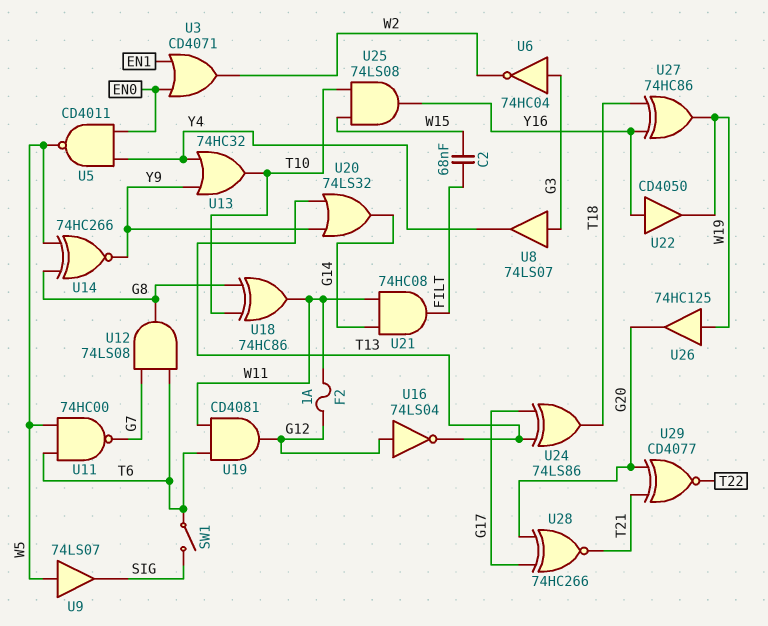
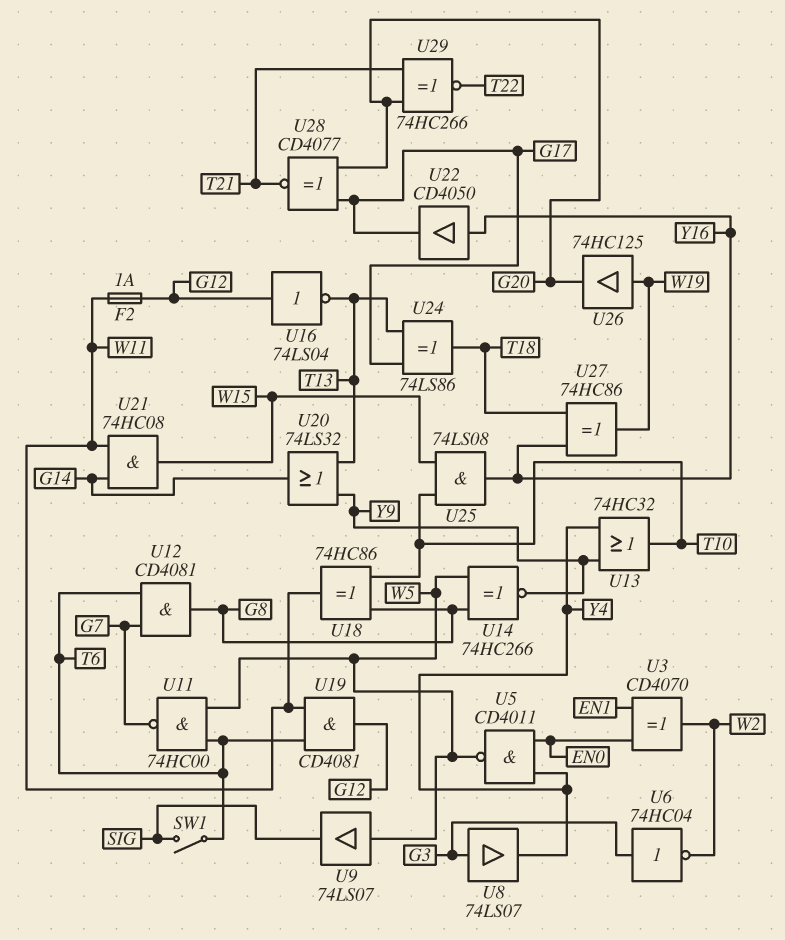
C2: 68nF (FILT, W15) -> none
U3: OR CD4071 (in EN0, in EN1, out W2) -> XOR CD4070 (in EN0, in EN1, out W2)
U12: AND 74LS08 (in G7, in T6, out G8) -> AND CD4081 (in G7, in T6, out G8)
U21: AND 74HC08 (in G14, in W11, out FILT) -> AND 74HC08 (in G14, in W11, out W15)
U22: buffer CD4050 (in Y16, out W19) -> buffer CD4050 (in Y16, out G17)
U28: XNOR 74HC266 (in G17, in G20, out T21) -> XNOR CD4077 (in G17, in G20, out T21)
U29: XNOR CD4077 (in G20, in T21, out T22) -> XNOR 74HC266 (in G20, in T21, out T22)

